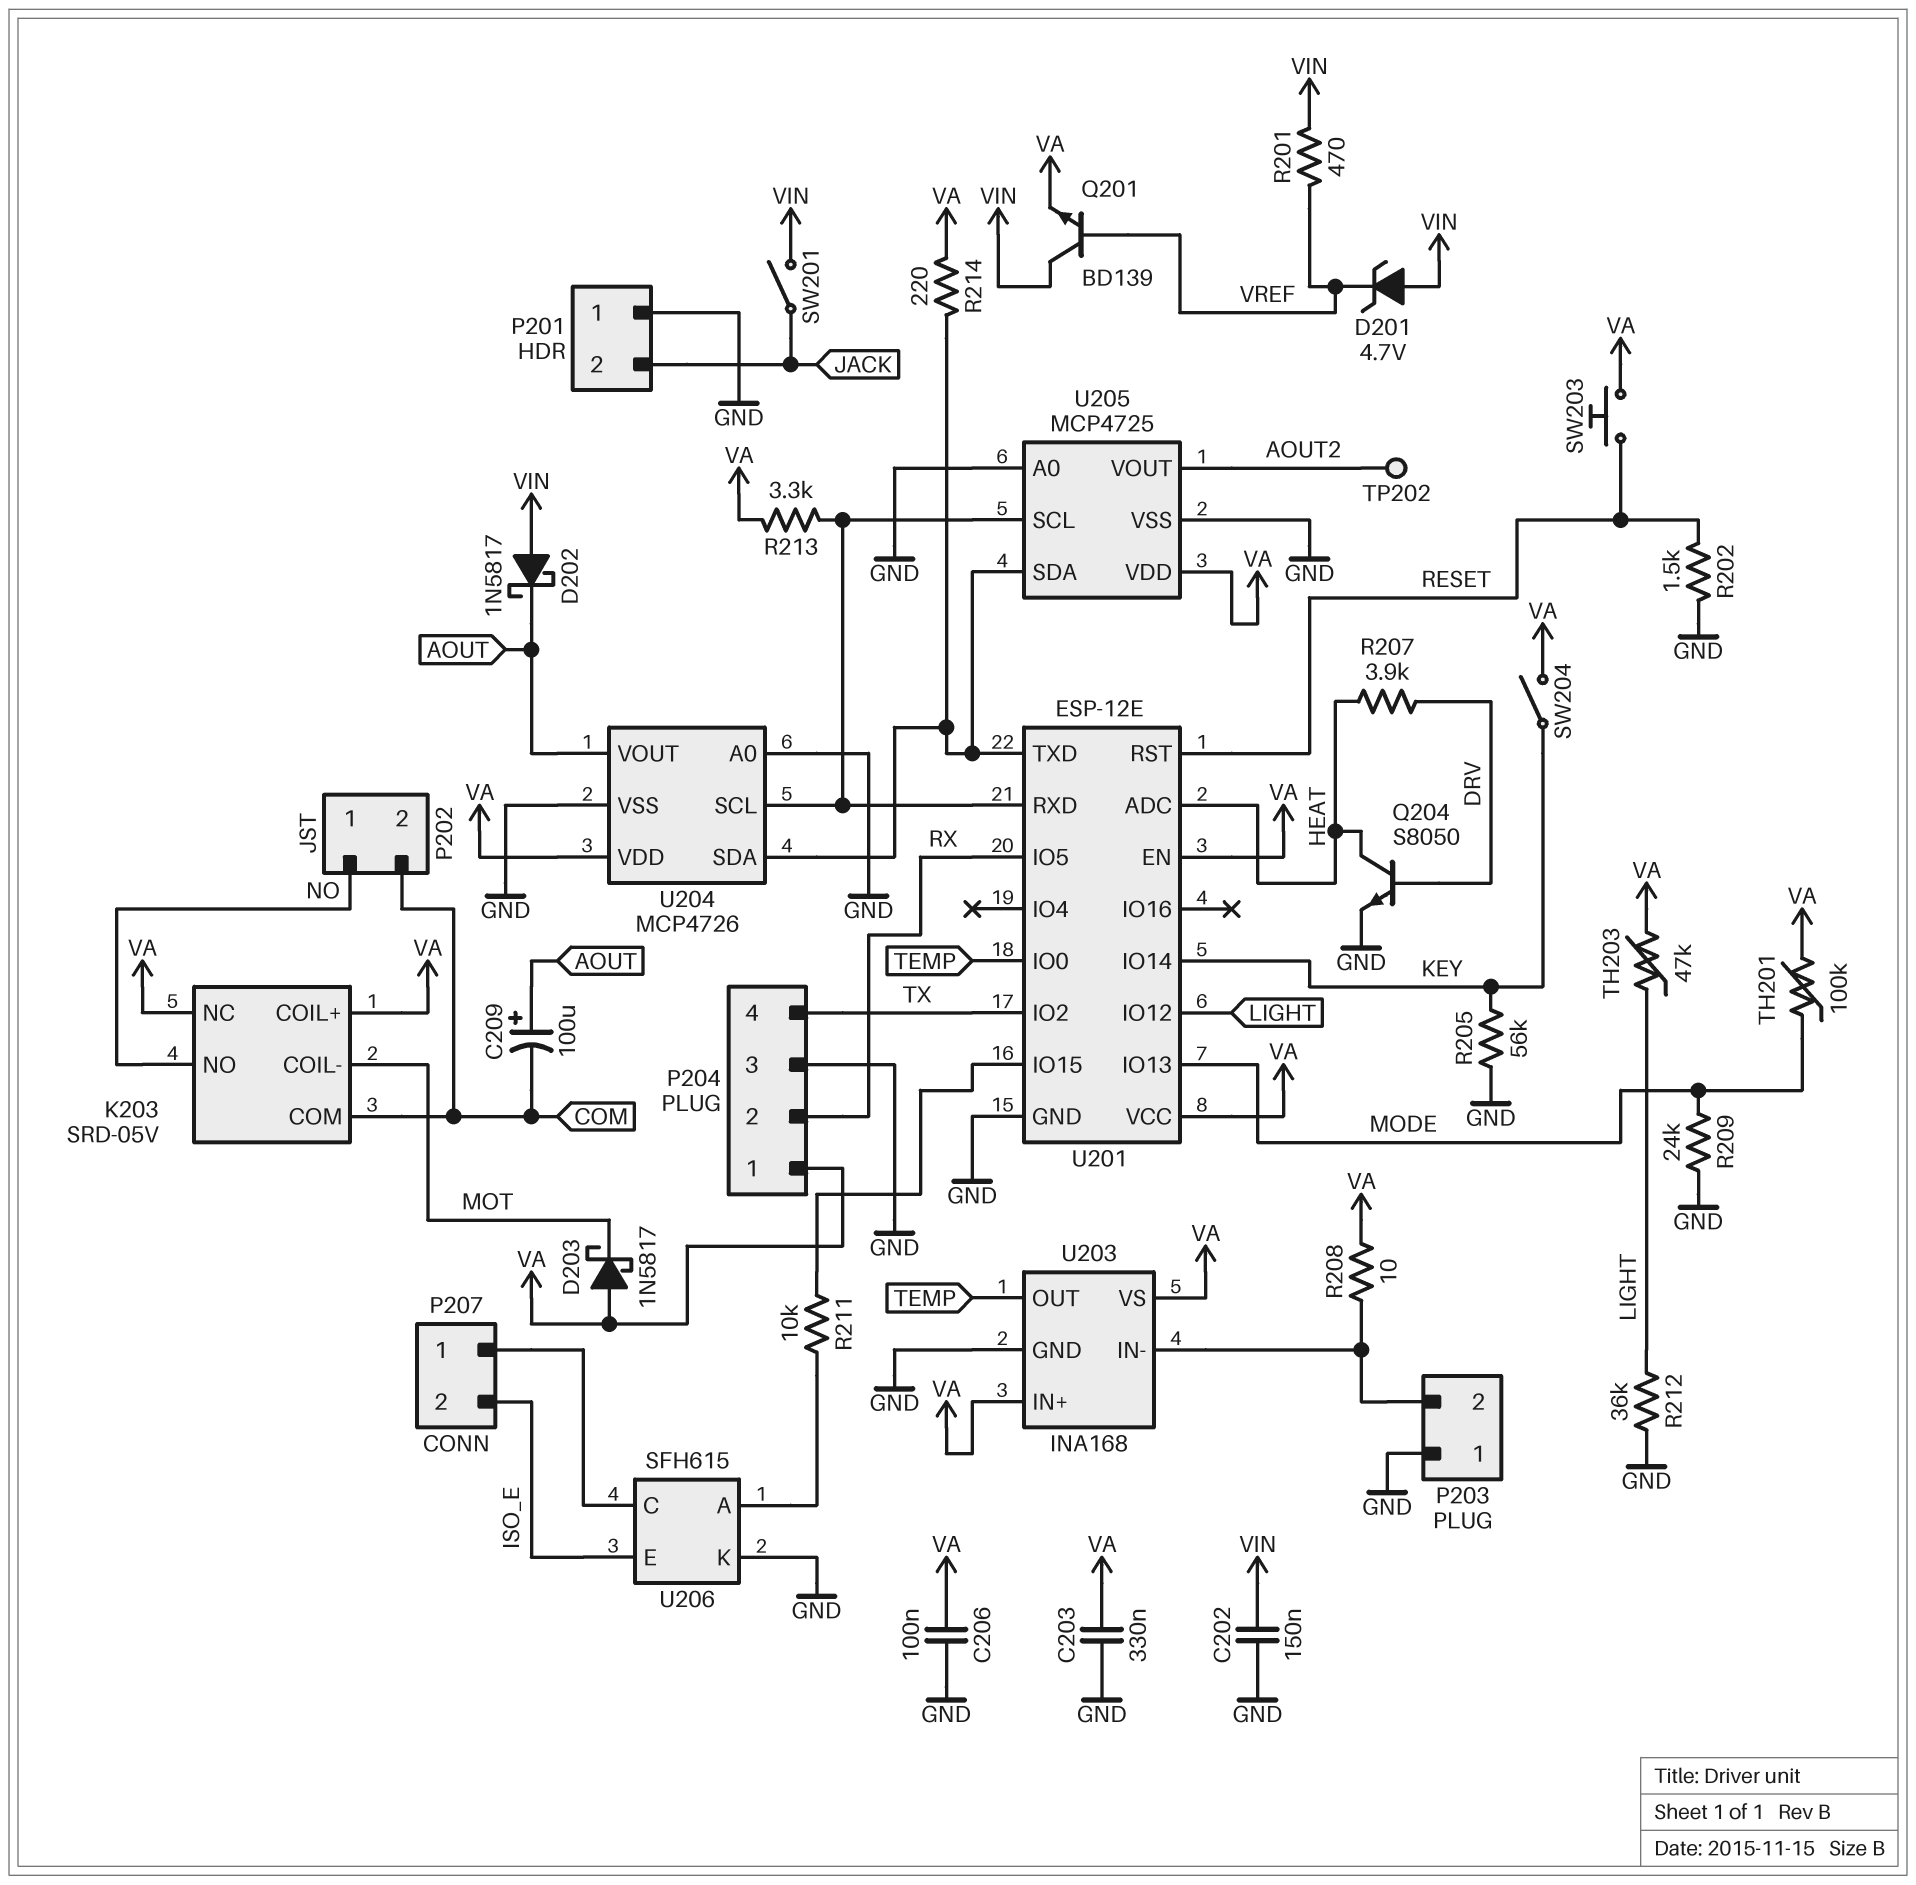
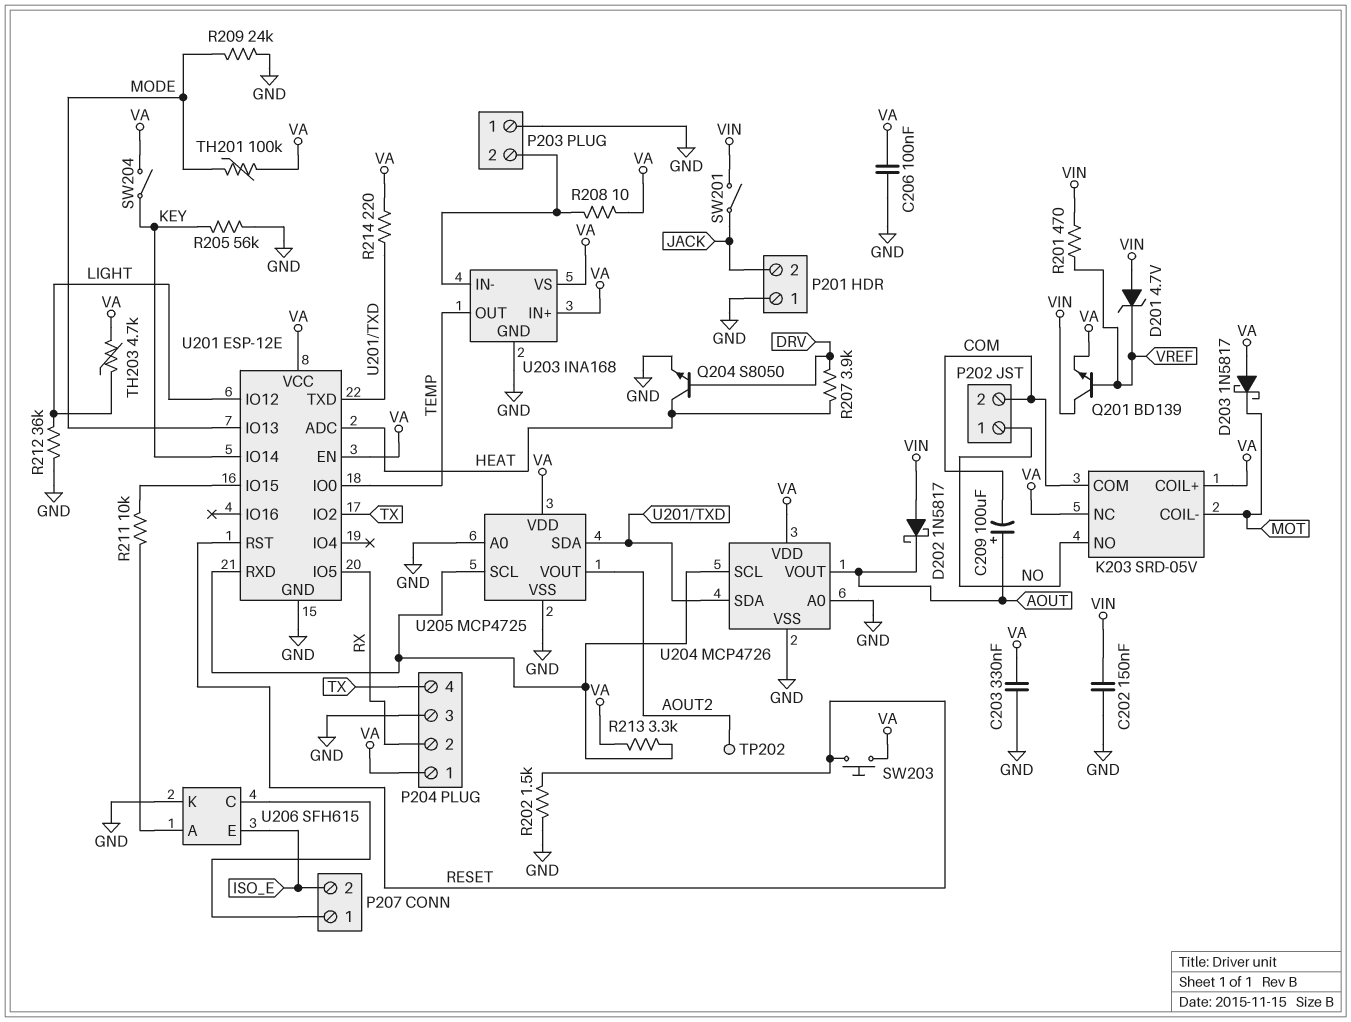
TH203: 47k (LIGHT, VA) -> 4.7k (LIGHT, VA)

